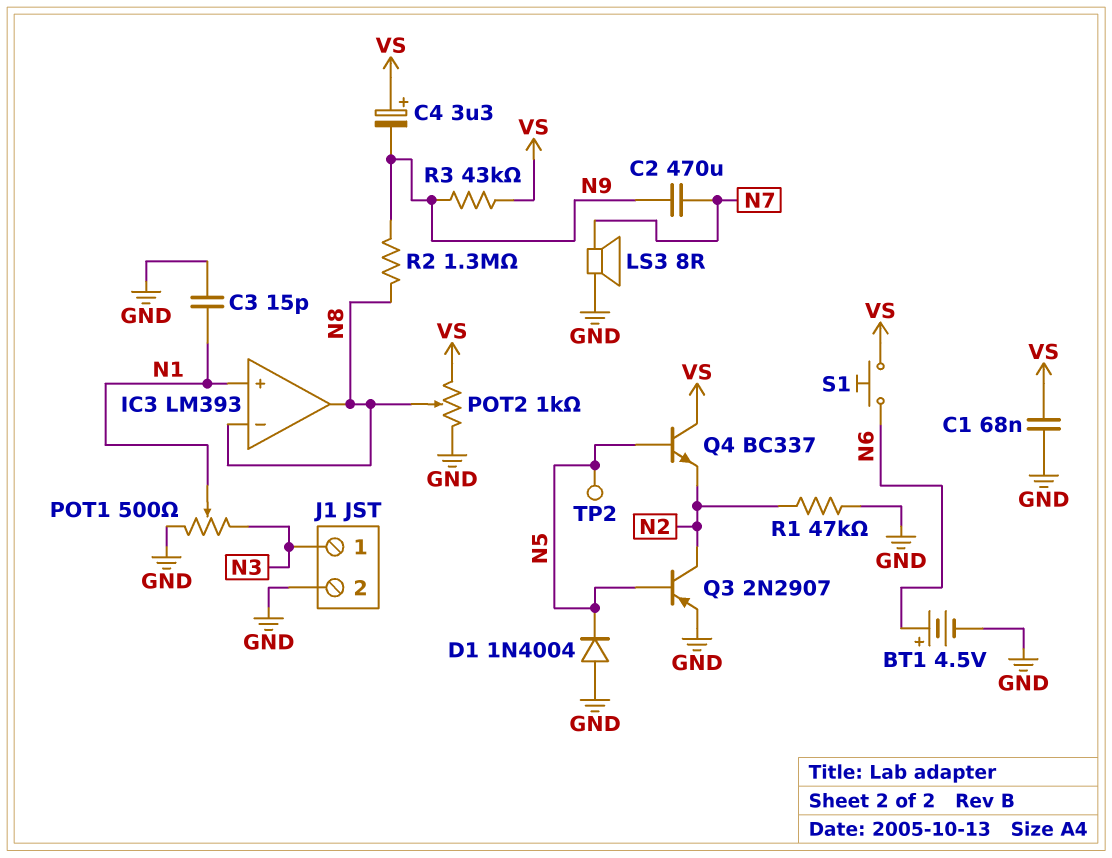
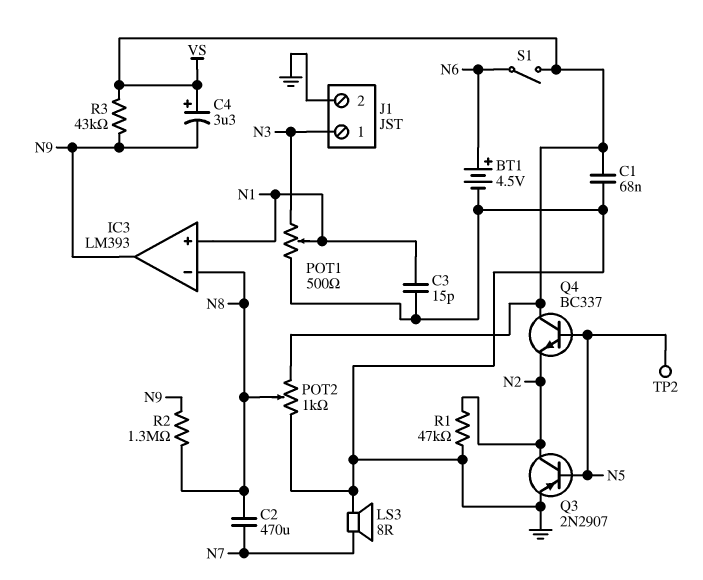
C2: 470uF (N7, N9) -> 470uF (N7, N8)
D1: diode 1N4004 (A GND, K N5) -> none
IC3 pin out: N8 -> N9
S1: button (N6, VS) -> switch (N6, VS)

